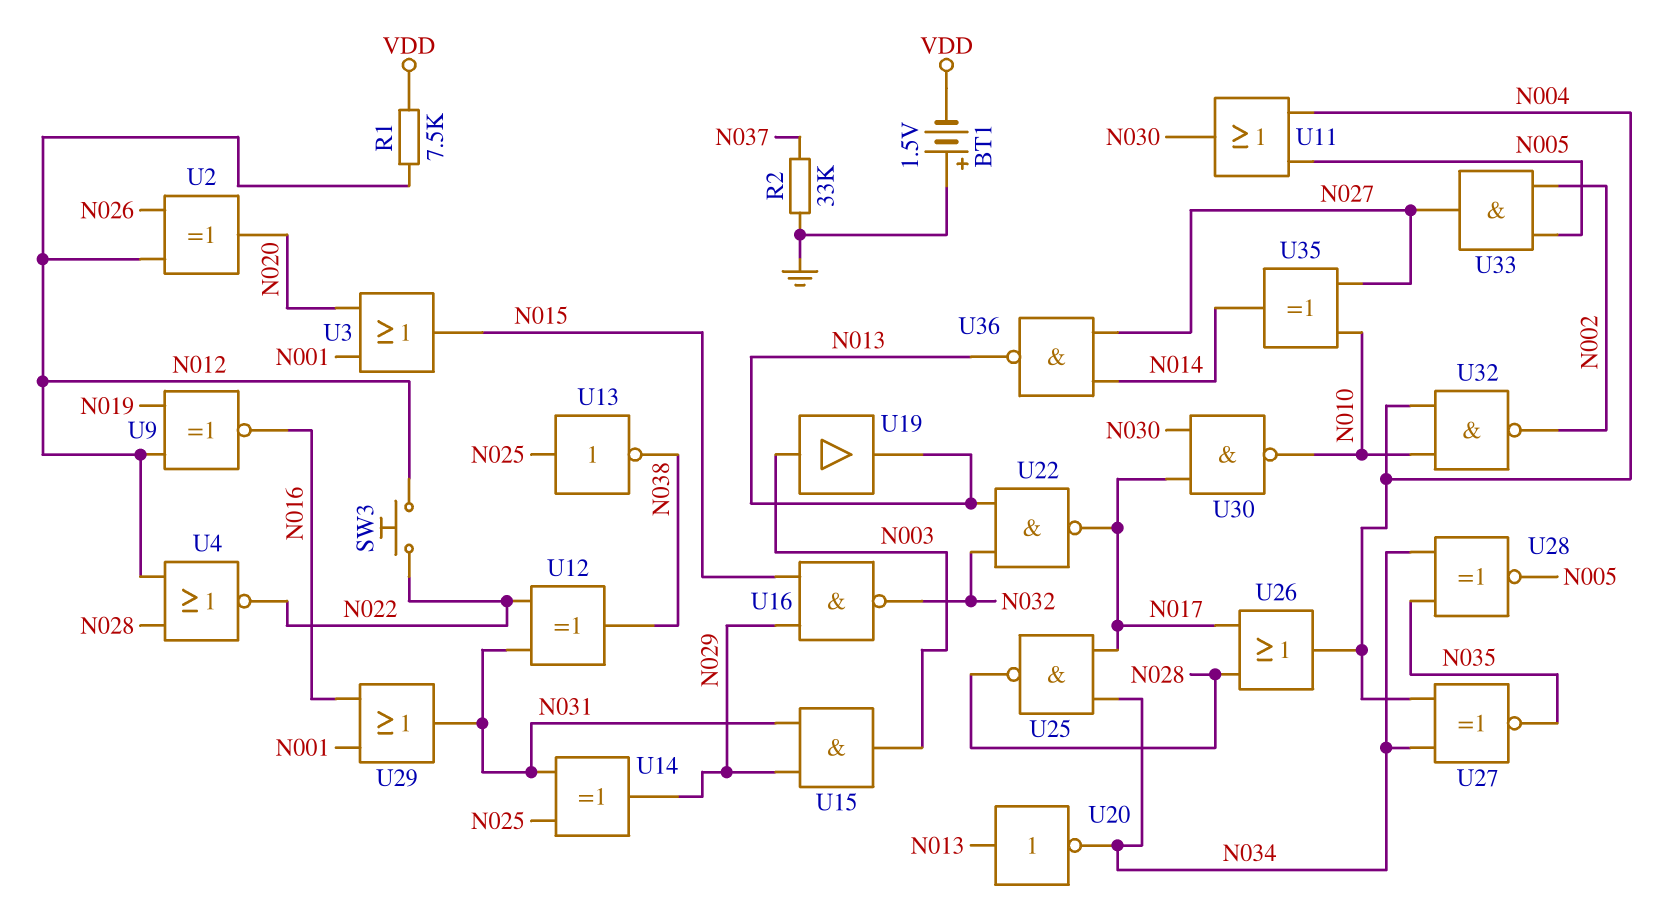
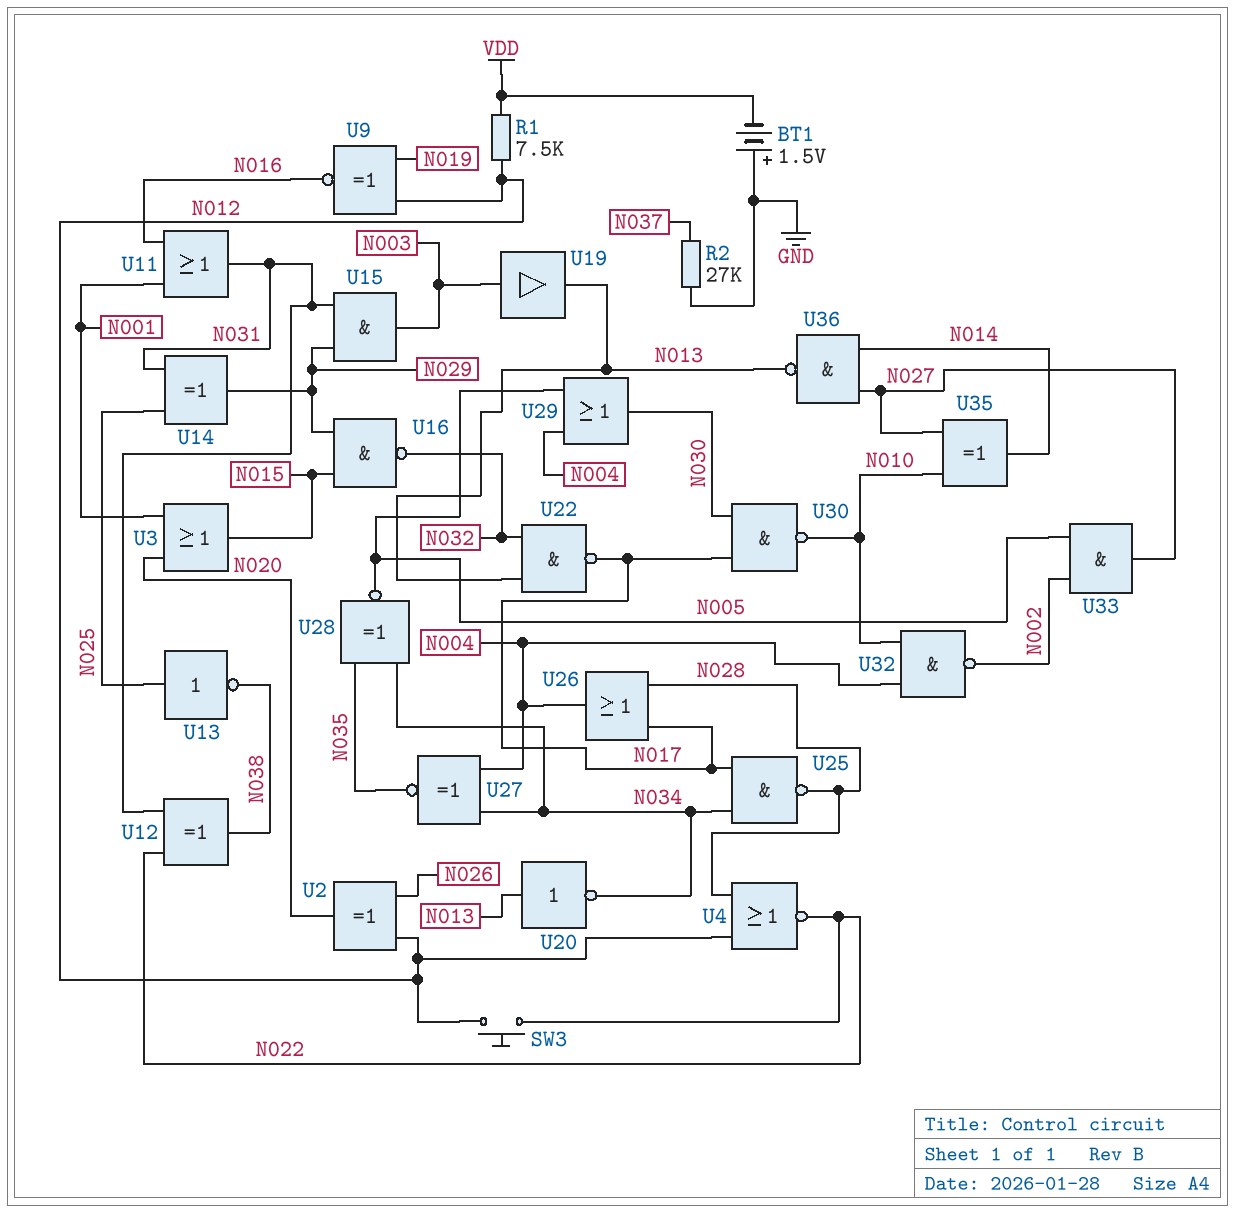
R2: 33k (GND, N037) -> 27k (GND, N037)
U11: OR (in N004, in N005, out N030) -> OR (in N001, in N016, out N031)
U29: OR (in N001, in N016, out N031) -> OR (in N004, in N005, out N030)

